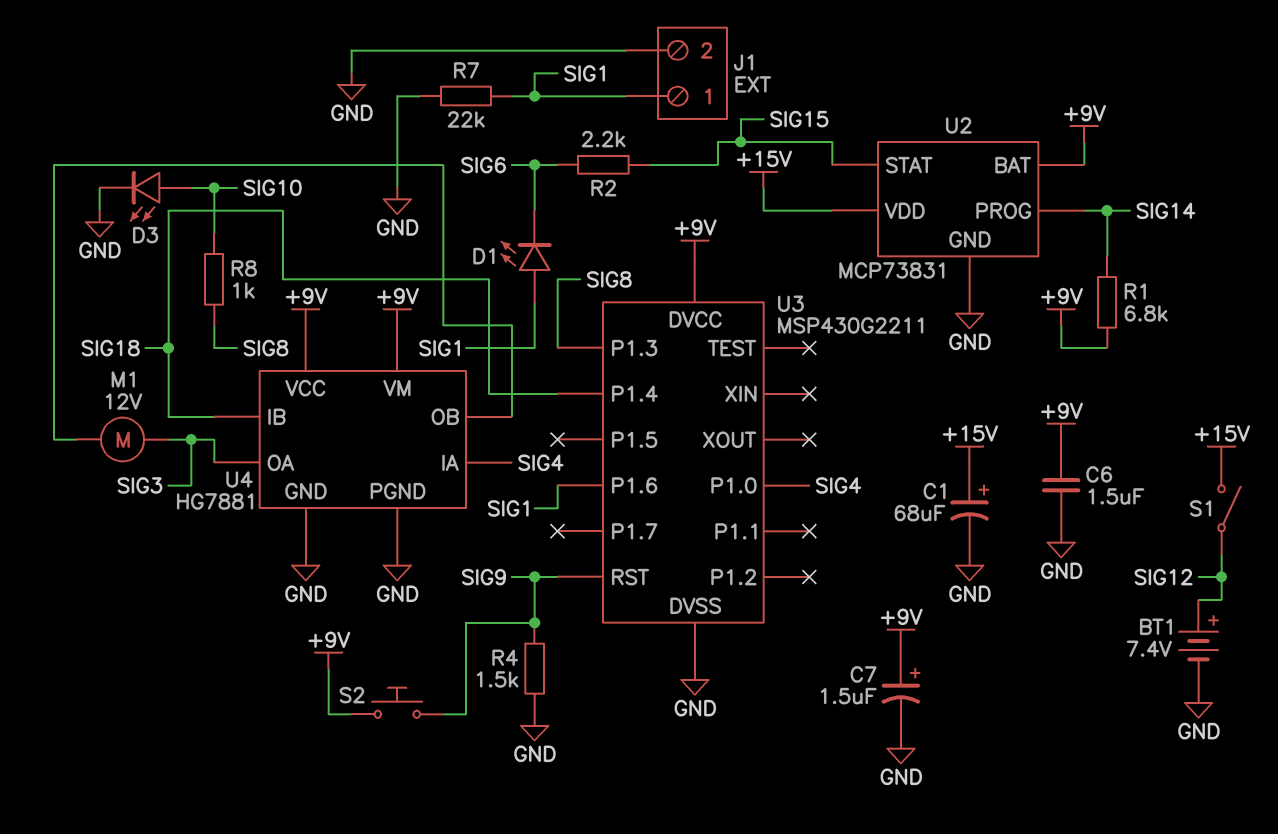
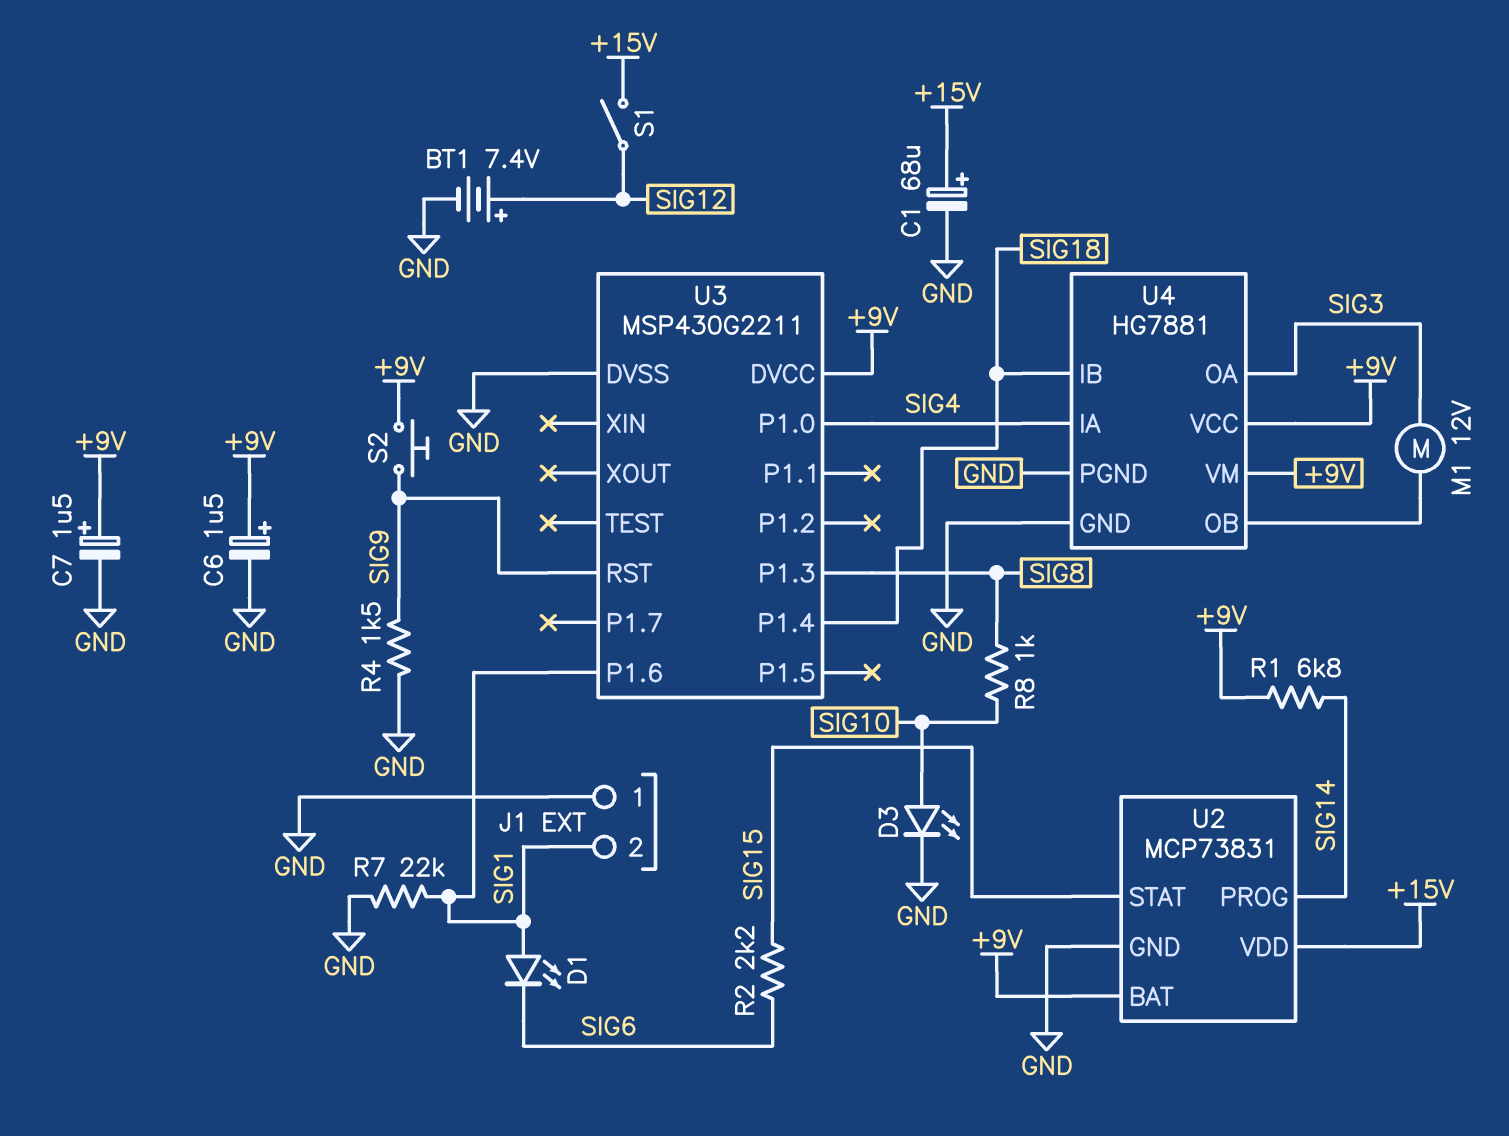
C6: 1.5uF (+9V, GND) -> 1.5uF (plus +9V, minus GND)
J1 pin 1: SIG1 -> GND
J1 pin 2: GND -> SIG1

